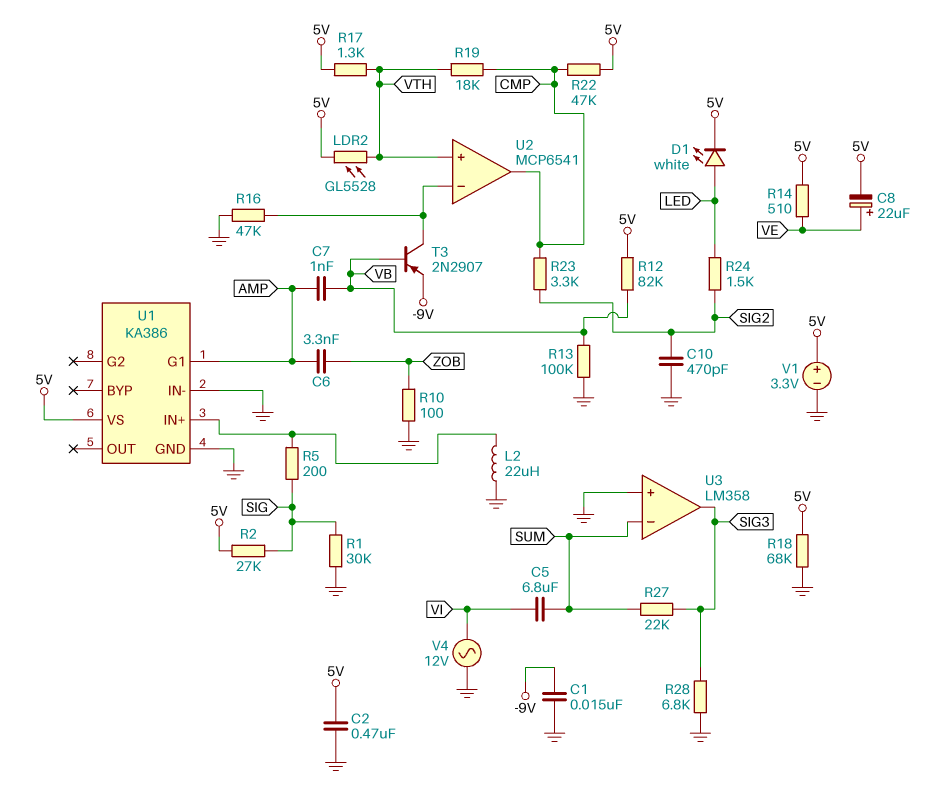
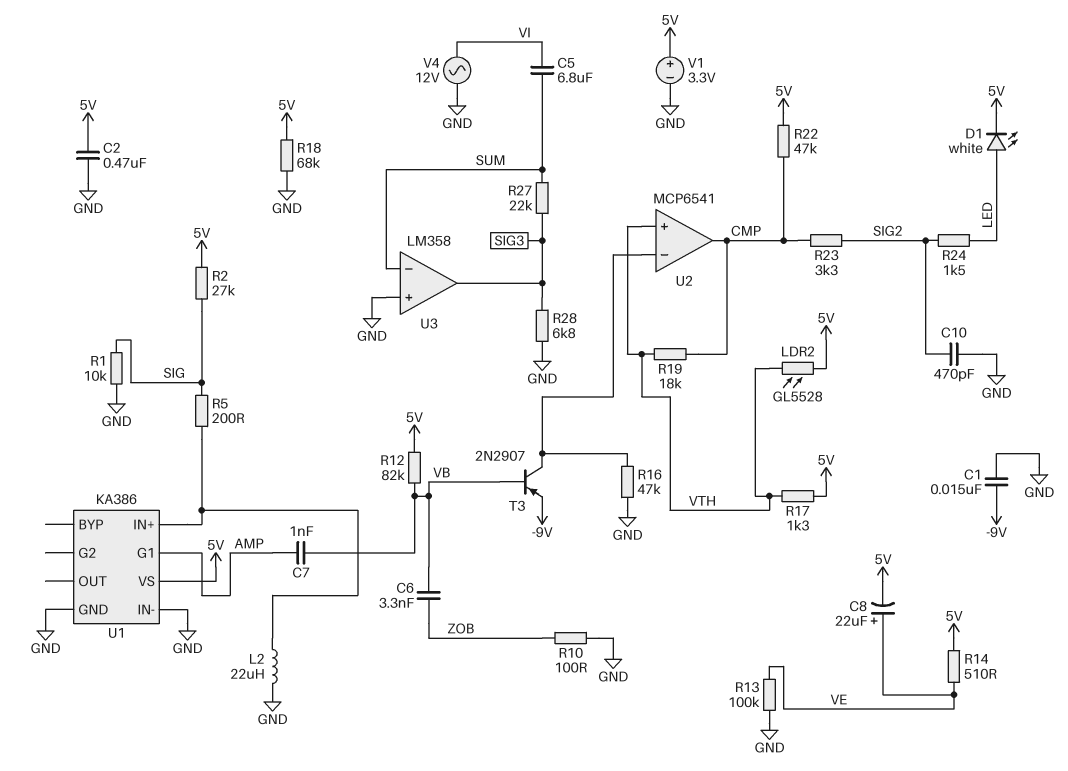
C6: 3.3nF (AMP, ZOB) -> 3.3nF (VB, ZOB)
R1: 30k (GND, SIG) -> 10k (GND, SIG)
R13: 100k (GND, VB) -> 100k (GND, VE)

